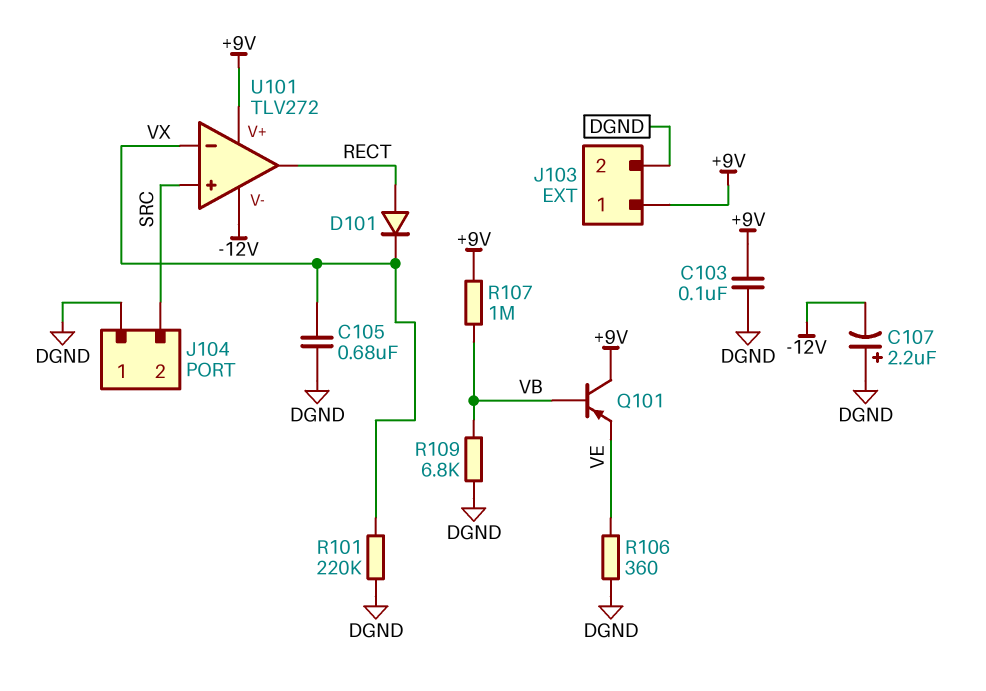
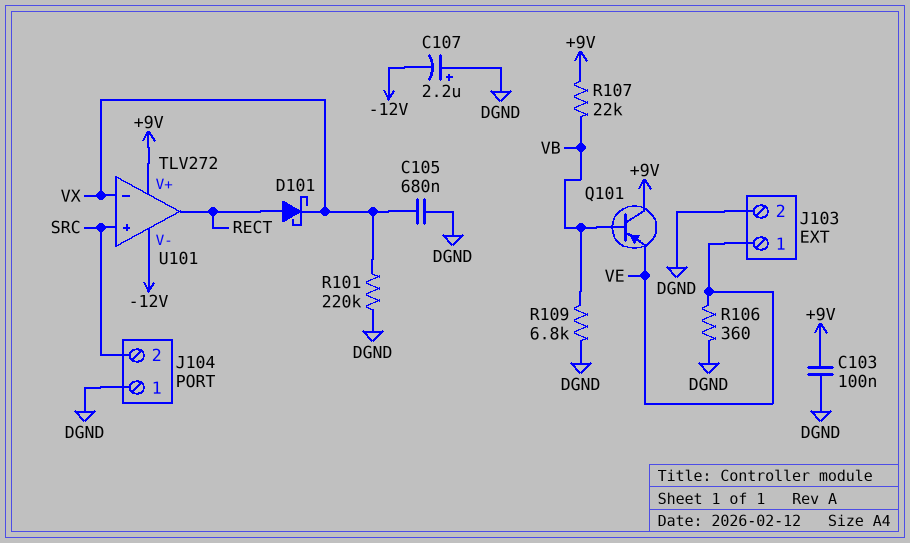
D101: diode (A RECT, K VX) -> schottky (A RECT, K VX)
J103 pin 1: +9V -> VE
R107: 1M (+9V, VB) -> 22k (+9V, VB)

